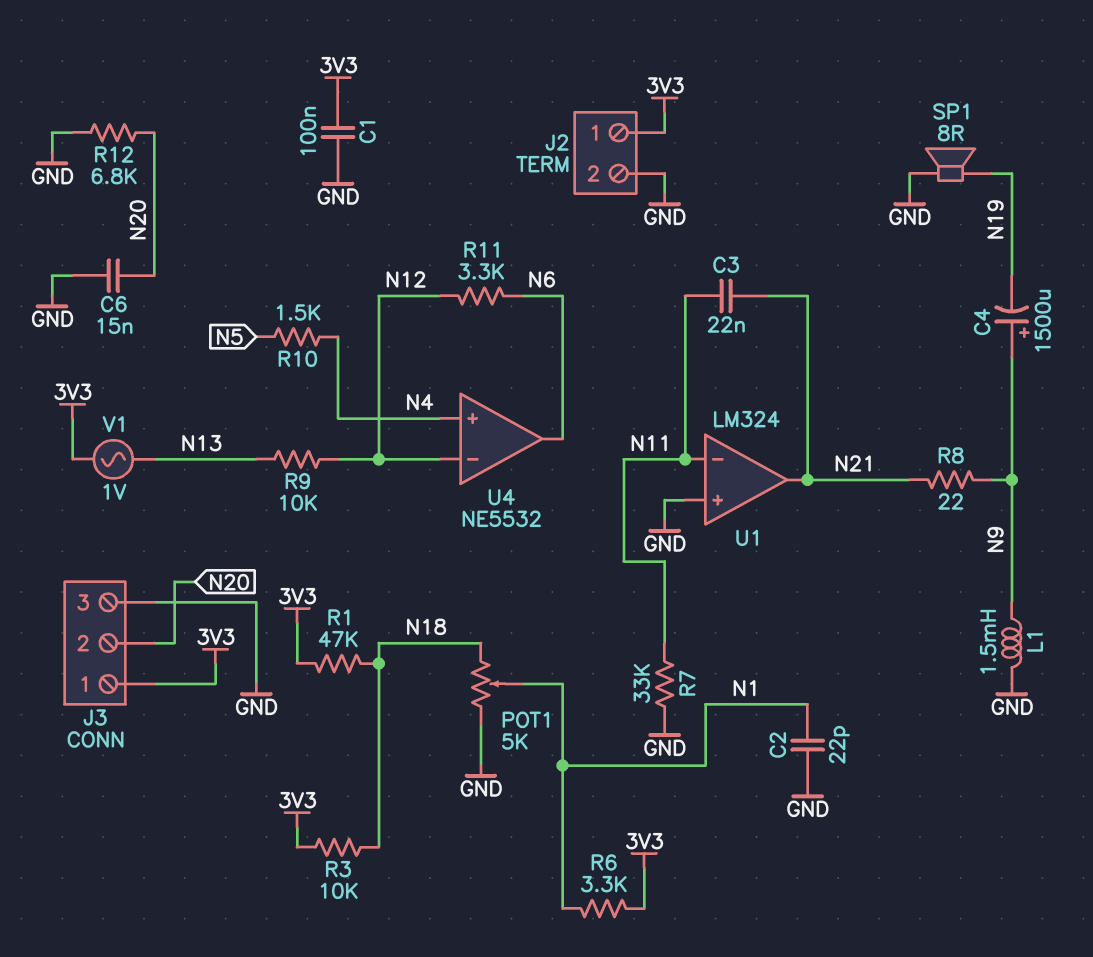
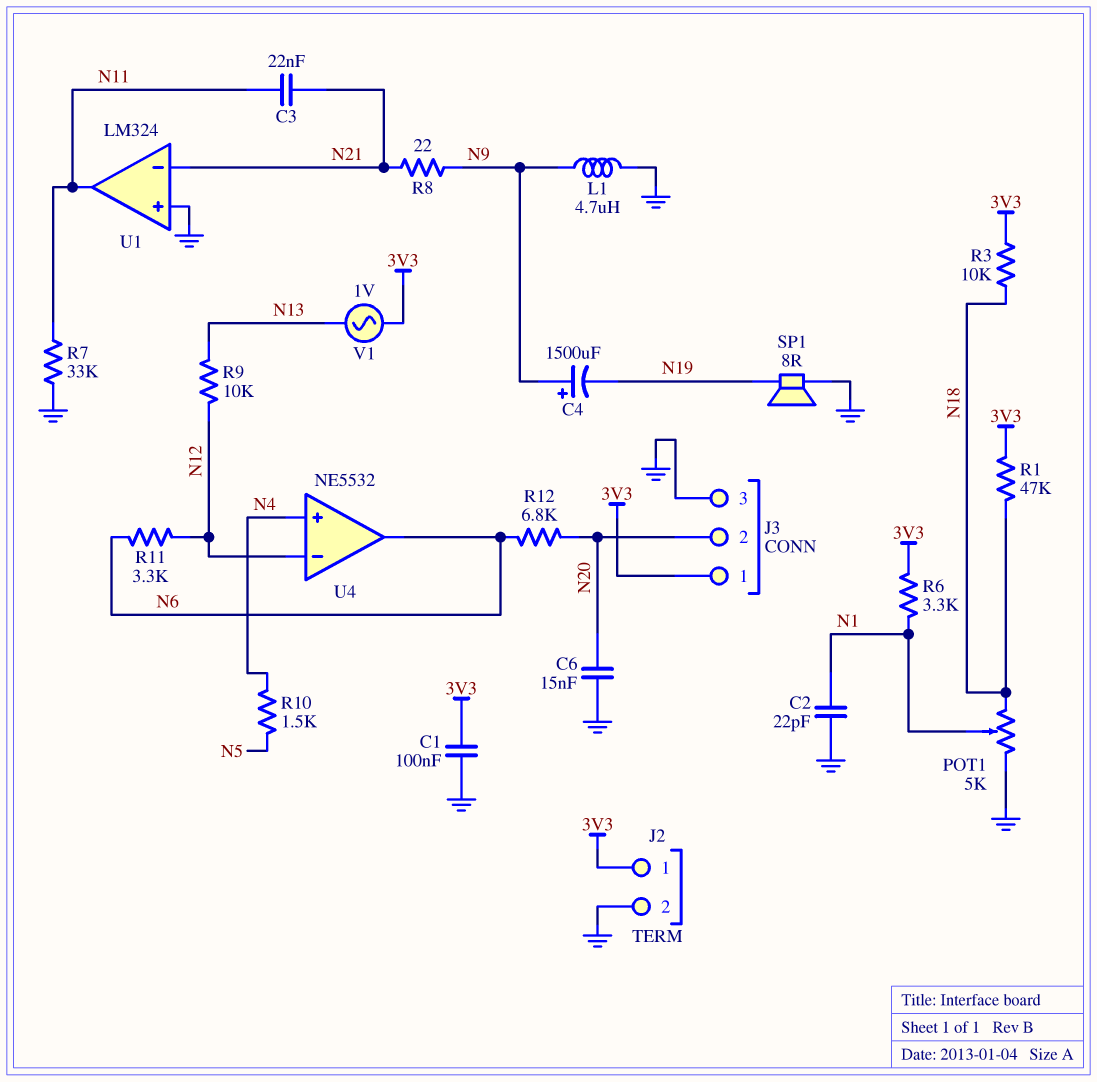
L1: 1.5mH (GND, N9) -> 4.7uH (GND, N9)
R12: 6.8k (GND, N20) -> 6.8k (N6, N20)
U1 pin in-: N11 -> N21
U1 pin out: N21 -> N11

